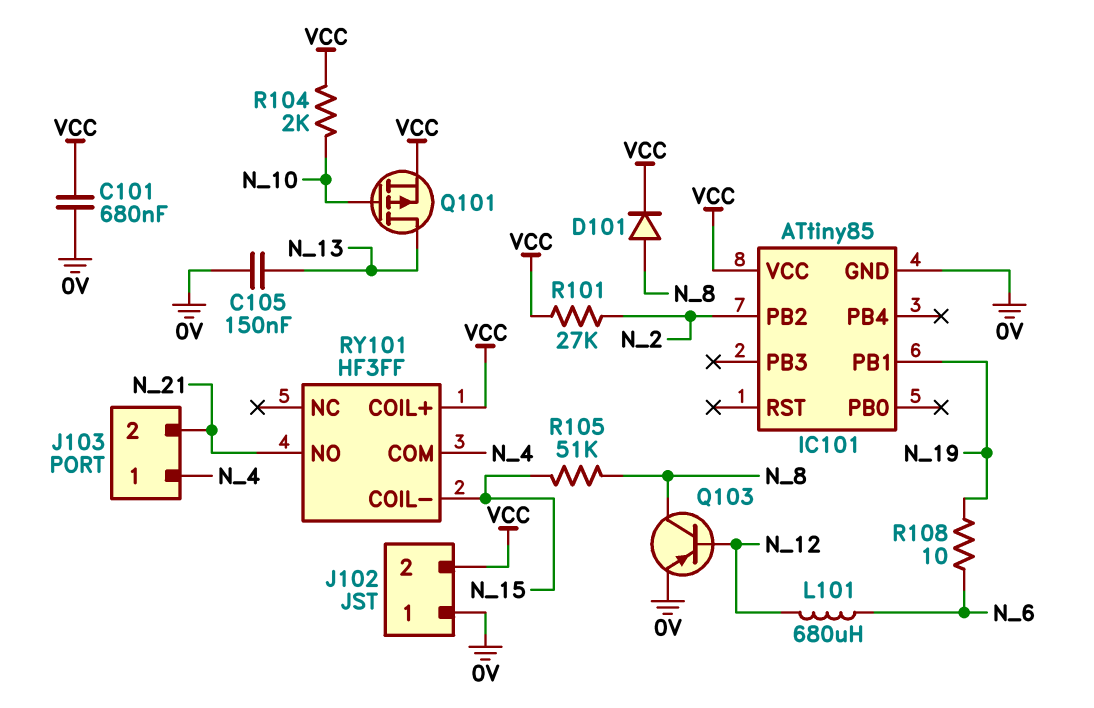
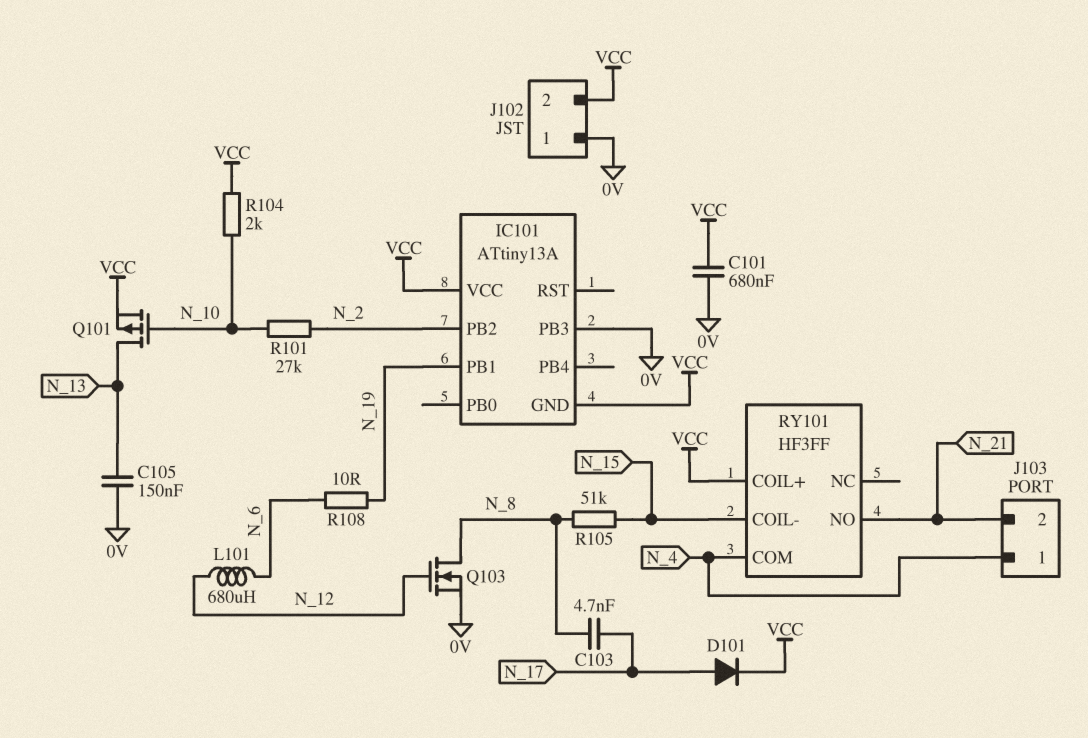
C103: none -> 4.7nF (N_8, N_17)
D101: diode (A N_8, K VCC) -> diode (A N_17, K VCC)
IC101: ATtiny85 -> ATtiny13A
IC101 pin GND: 0V -> VCC
IC101 pin PB3: none -> 0V
Q103: PNP (B N_12, C N_8, E 0V) -> NMOS (G N_12, D N_8, S 0V)
R101: 27k (N_2, VCC) -> 27k (N_2, N_10)

